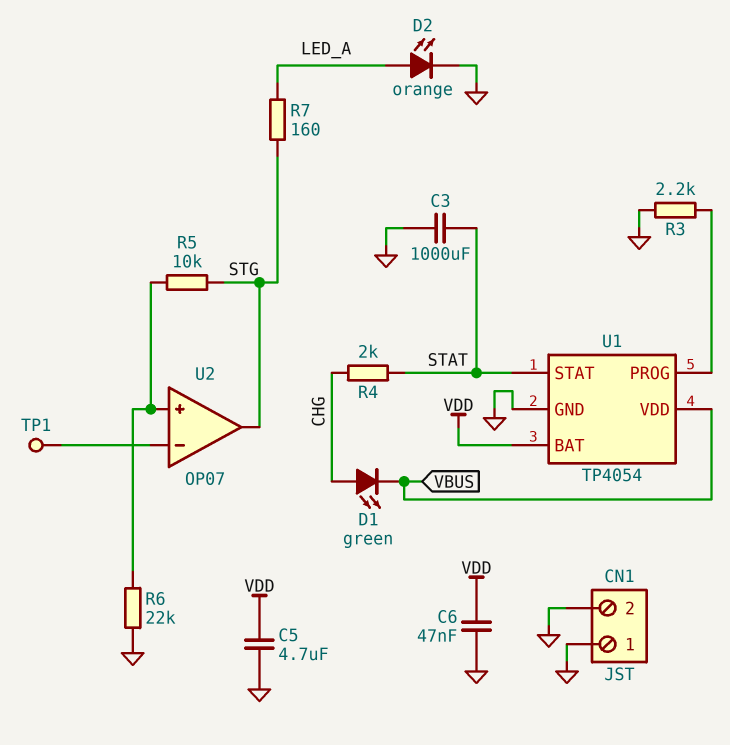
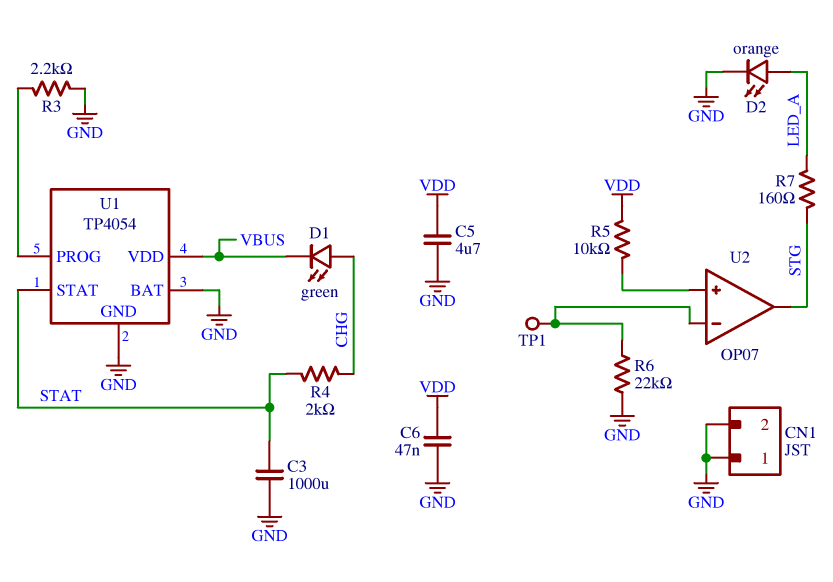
R5: 10k (STG, U2/in+) -> 10k (U2/in+, VDD)
R6: 22k (GND, U2/in+) -> 22k (GND, U2/in-)
U1 pin BAT: VDD -> GND

